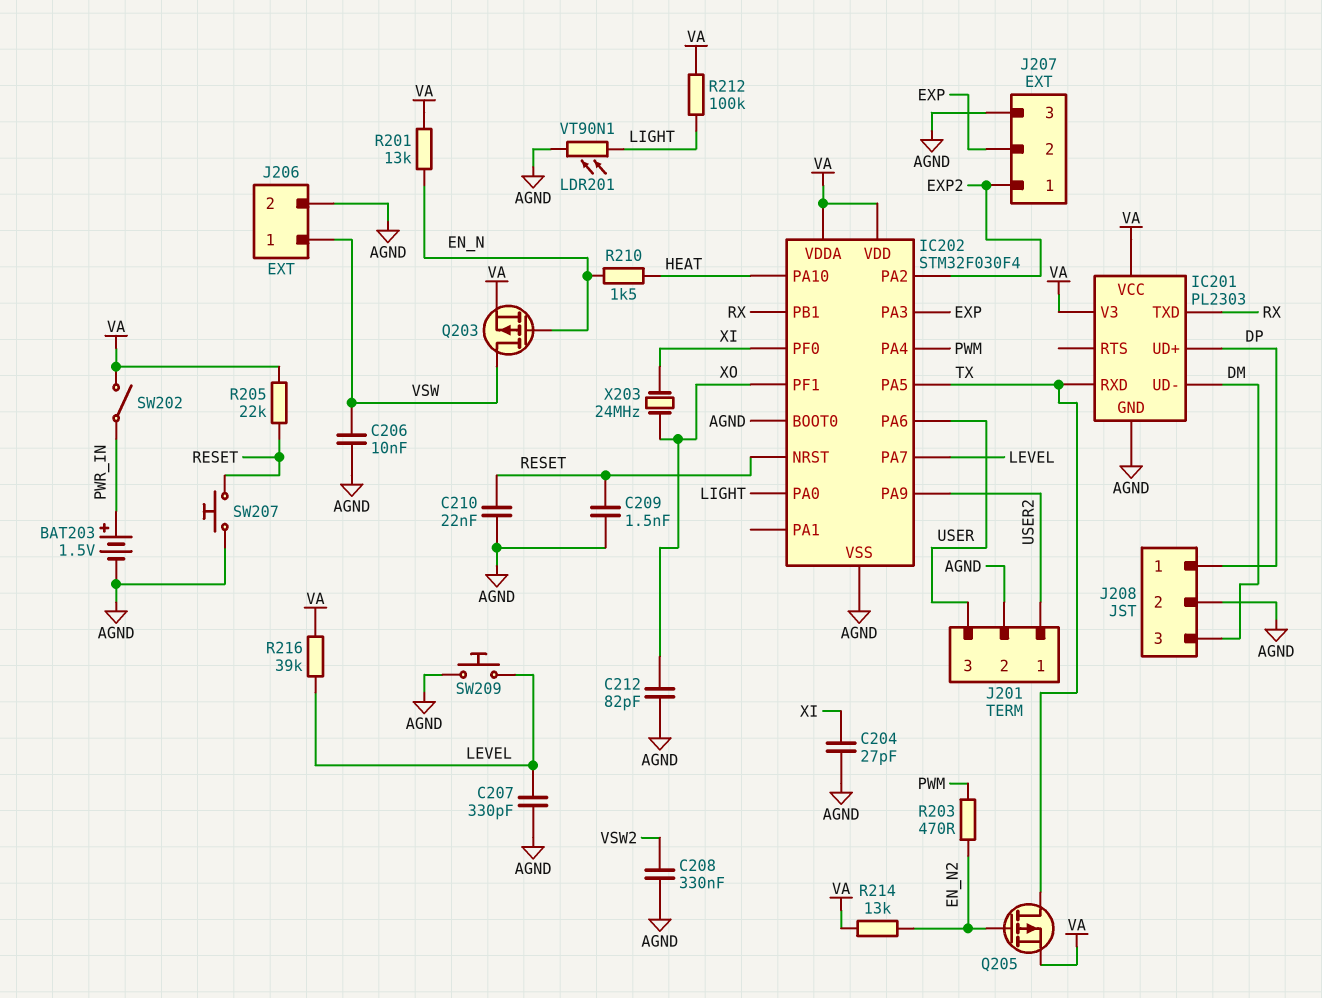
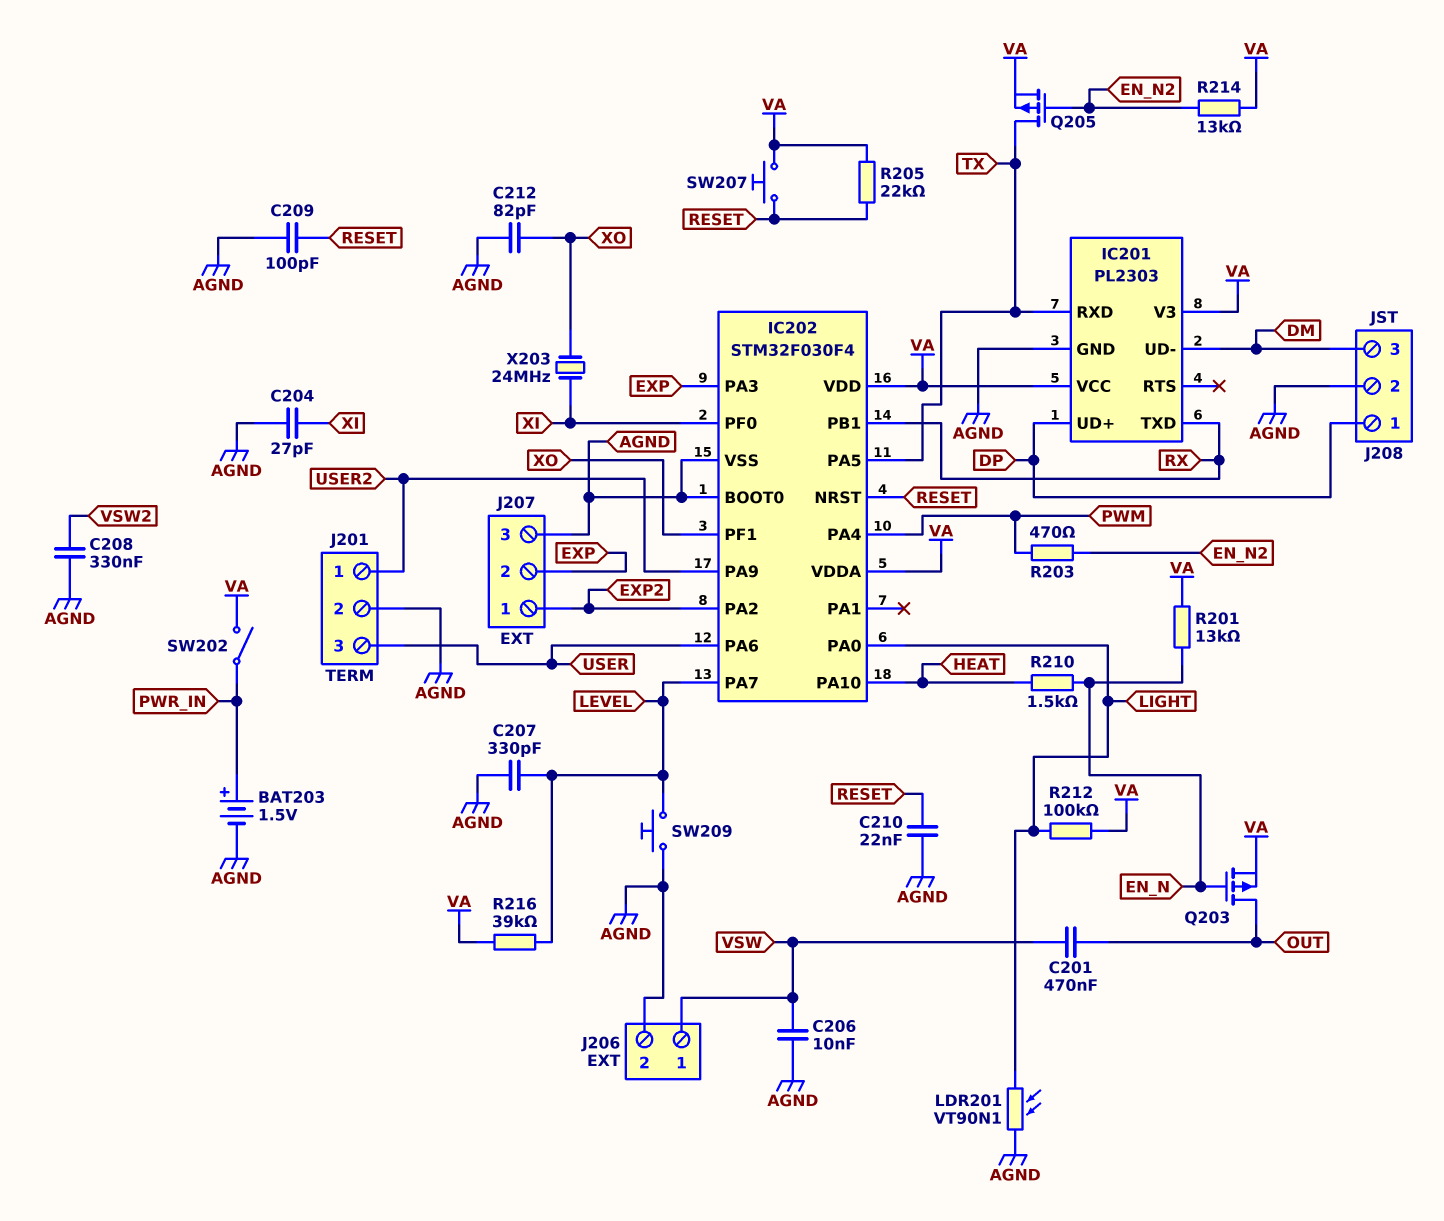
C201: none -> 470nF (OUT, VSW)
C209: 1.5nF (AGND, RESET) -> 100pF (AGND, RESET)
Q203: PMOS (G EN_N, D VSW, S VA) -> PMOS (G EN_N, D OUT, S VA)
SW207: button (AGND, RESET) -> button (RESET, VA)

